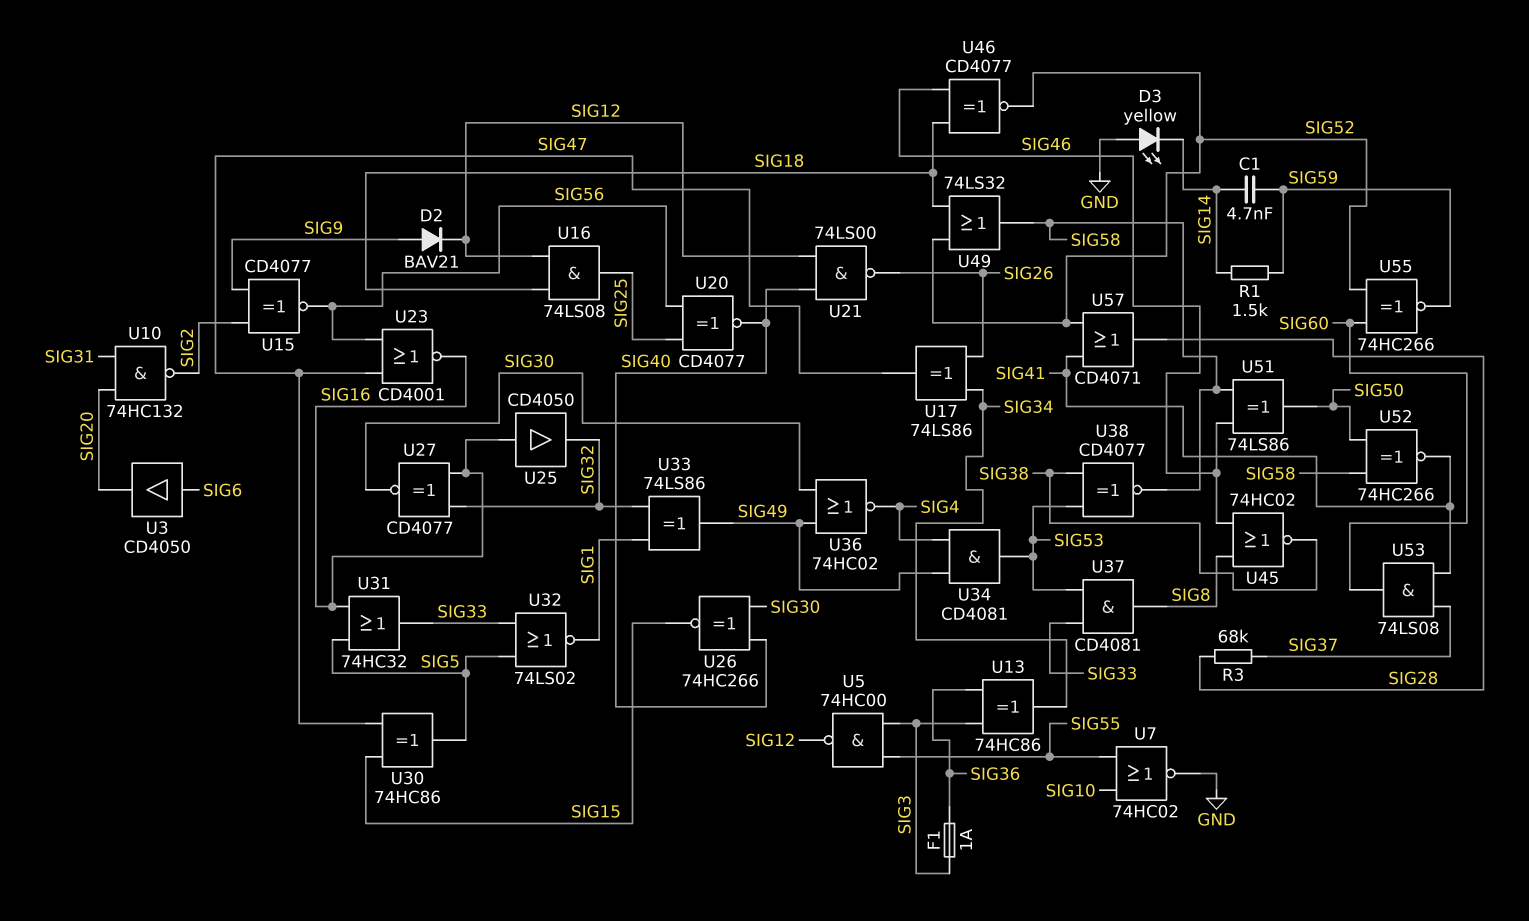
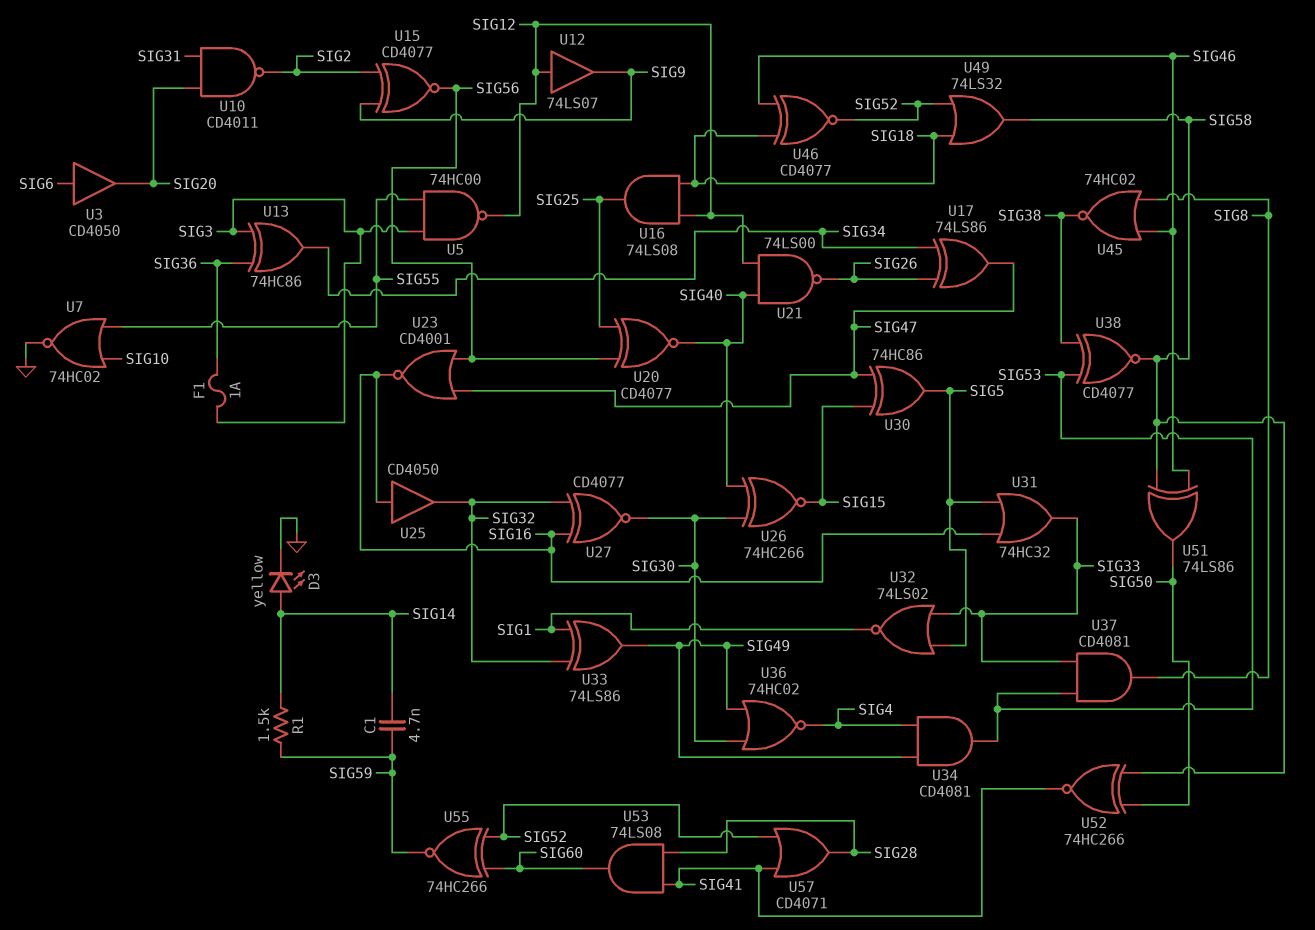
D2: diode BAV21 (A SIG9, K SIG12) -> none
D3: LED yellow (A GND, K SIG14) -> LED yellow (A SIG14, K GND)
R3: 68k (SIG28, SIG37) -> none
U10: NAND 74HC132 (in SIG20, in SIG31, out SIG2) -> NAND CD4011 (in SIG20, in SIG31, out SIG2)
U12: none -> buffer 74LS07 (in SIG12, out SIG9)
U53: AND 74LS08 (in SIG37, in SIG41, out SIG60) -> AND 74LS08 (in SIG28, in SIG41, out SIG60)

